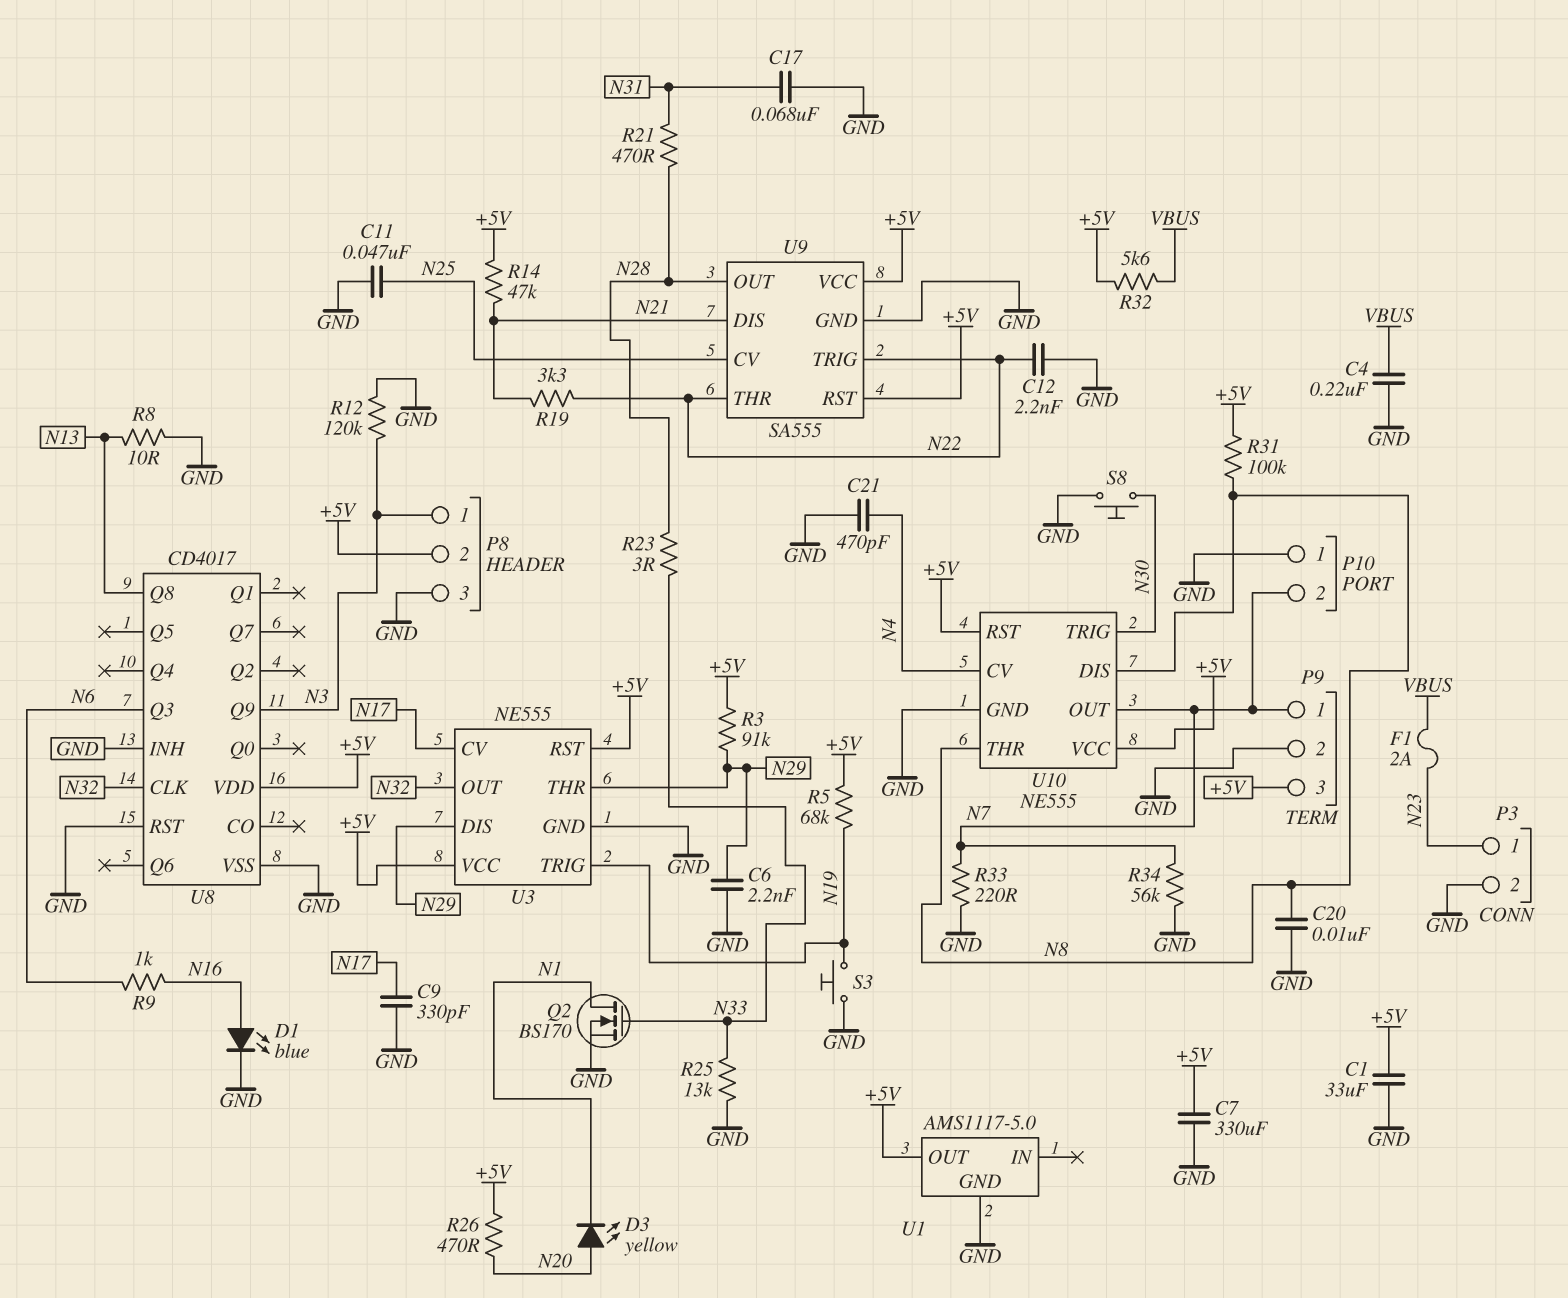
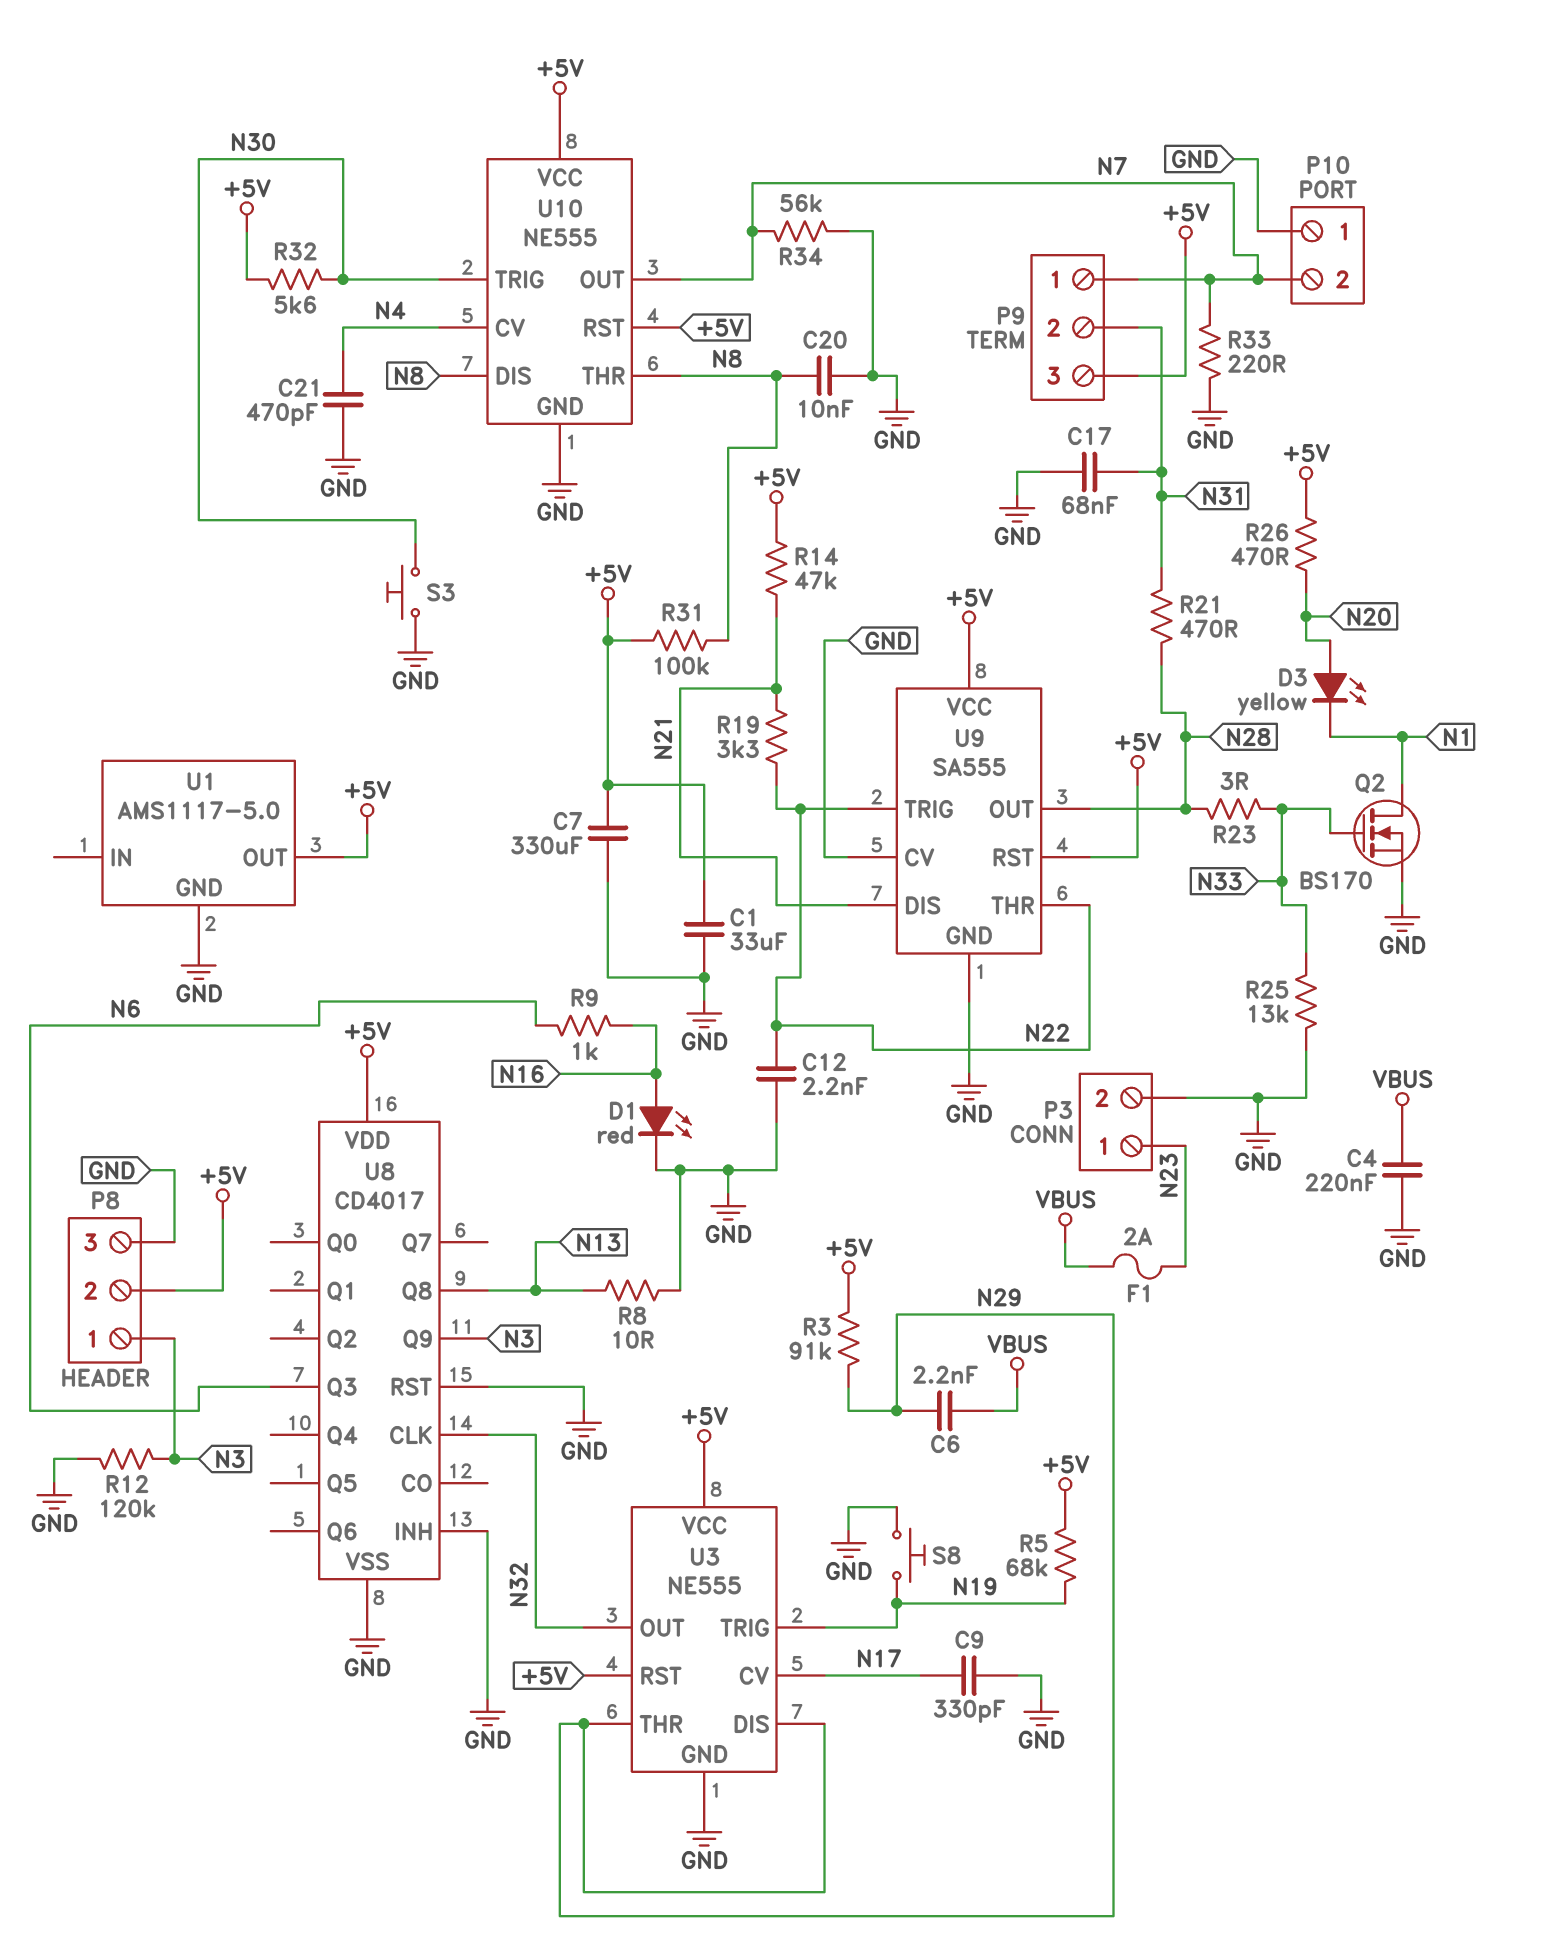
C6: 2.2nF (GND, N29) -> 2.2nF (N29, VBUS)
C11: 47nF (GND, N25) -> none
D1: LED blue (A N16, K GND) -> LED red (A N16, K GND)
P9 pin 2: GND -> N31
R32: 5.6k (+5V, VBUS) -> 5.6k (+5V, N30)
S3: button (GND, N19) -> button (GND, N30)
S8: button (GND, N30) -> button (GND, N19)
U9 pin CV: N25 -> GND

